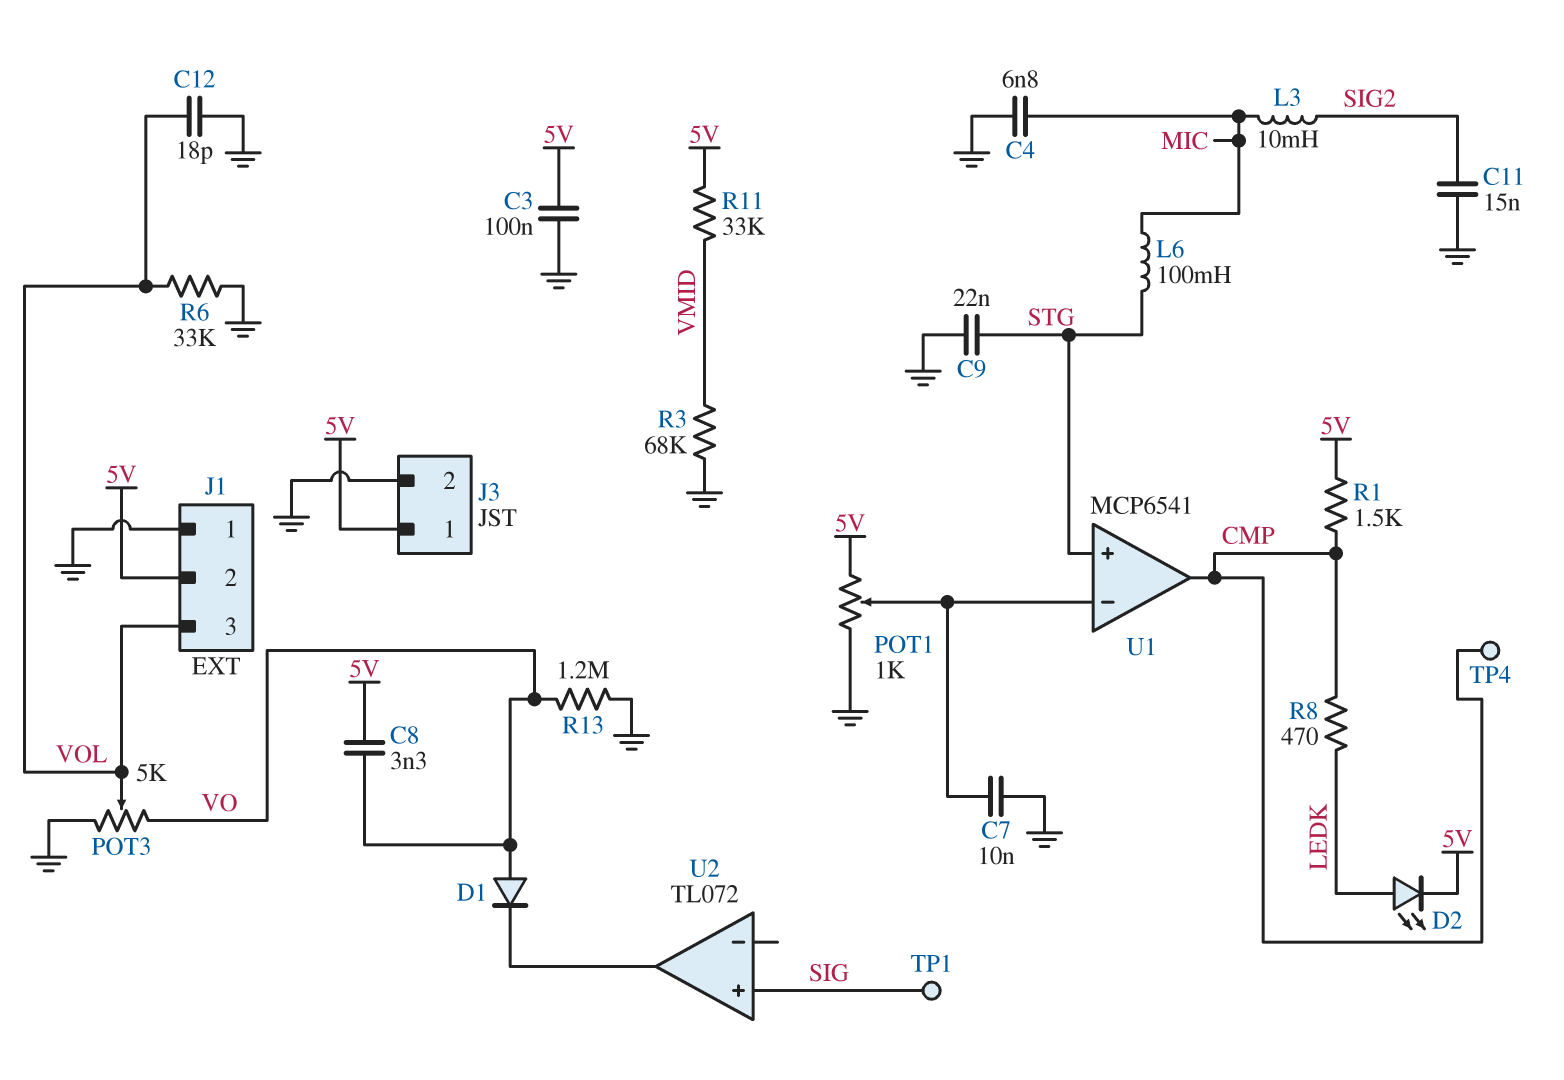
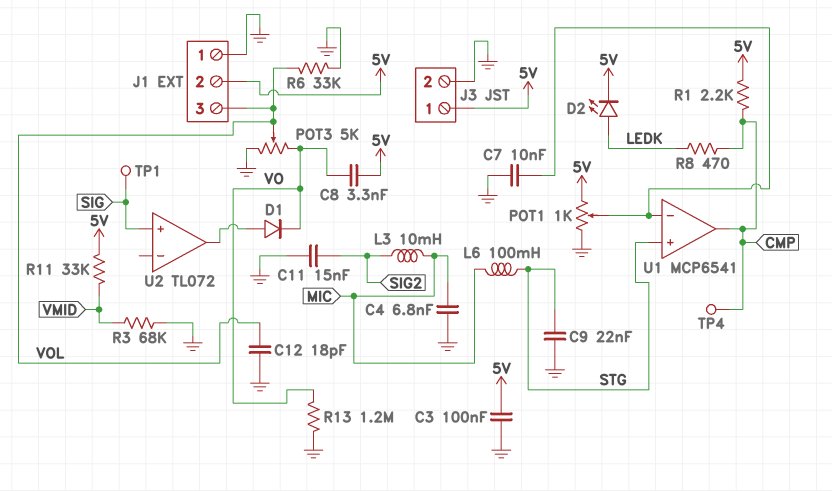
D1: diode (A VO, K U2/out) -> diode (A U2/out, K VO)
R1: 1.5k (5V, CMP) -> 2.2k (5V, CMP)

